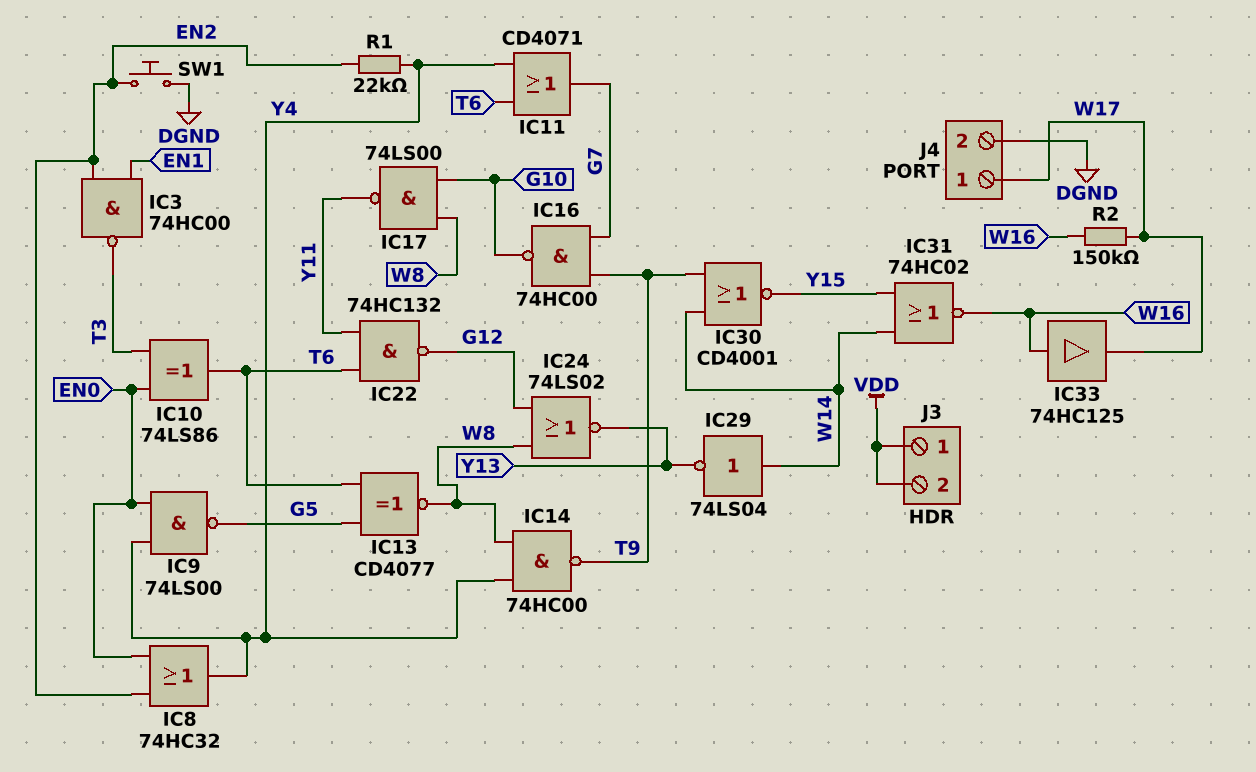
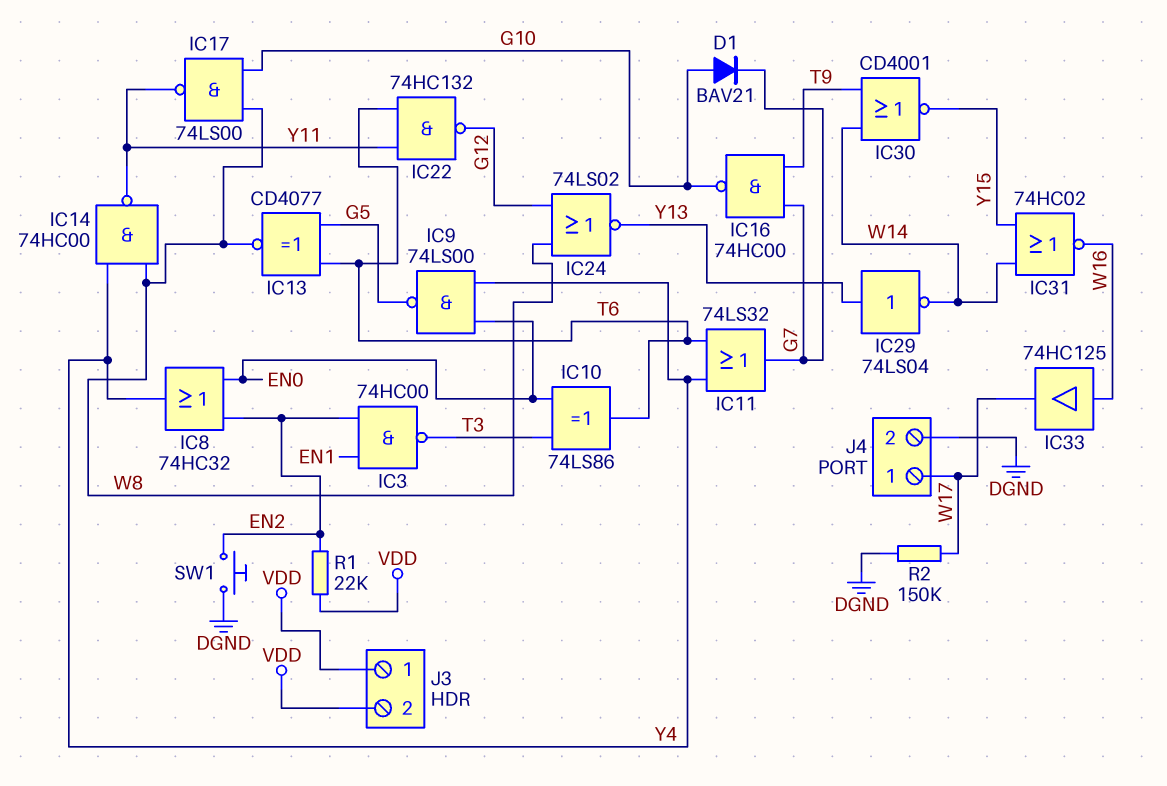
D1: none -> diode BAV21 (A G10, K G7)
IC11: OR CD4071 (in T6, in Y4, out G7) -> OR 74LS32 (in T6, in Y4, out G7)
IC14: NAND 74HC00 (in W8, in Y4, out T9) -> NAND 74HC00 (in W8, in Y4, out Y11)
IC29: NOT 74LS04 (in W14, out Y13) -> NOT 74LS04 (in Y13, out W14)
R1: 22k (EN2, Y4) -> 22k (EN2, VDD)
R2: 150k (W16, W17) -> 150k (DGND, W17)

